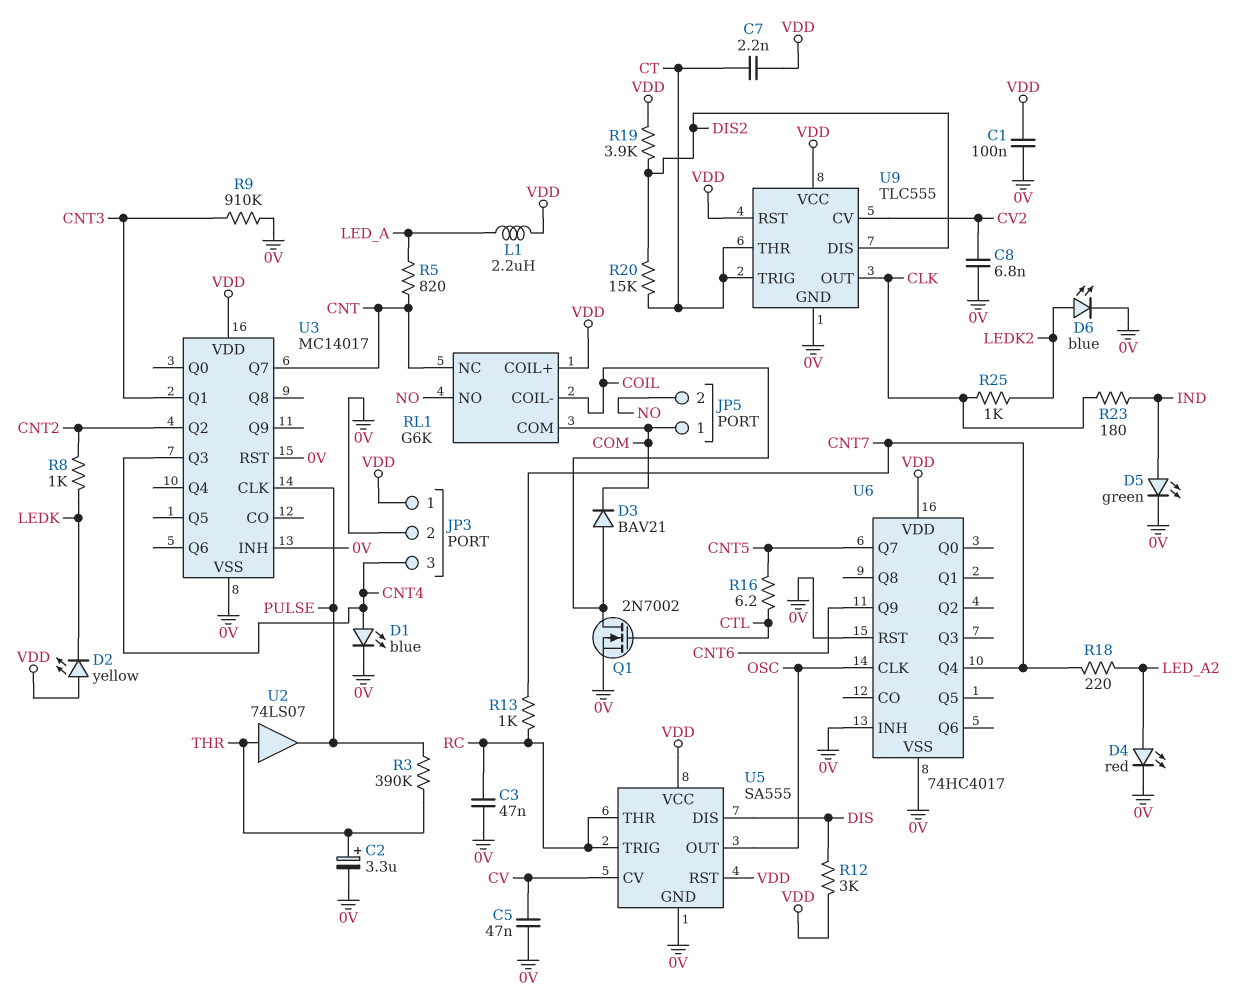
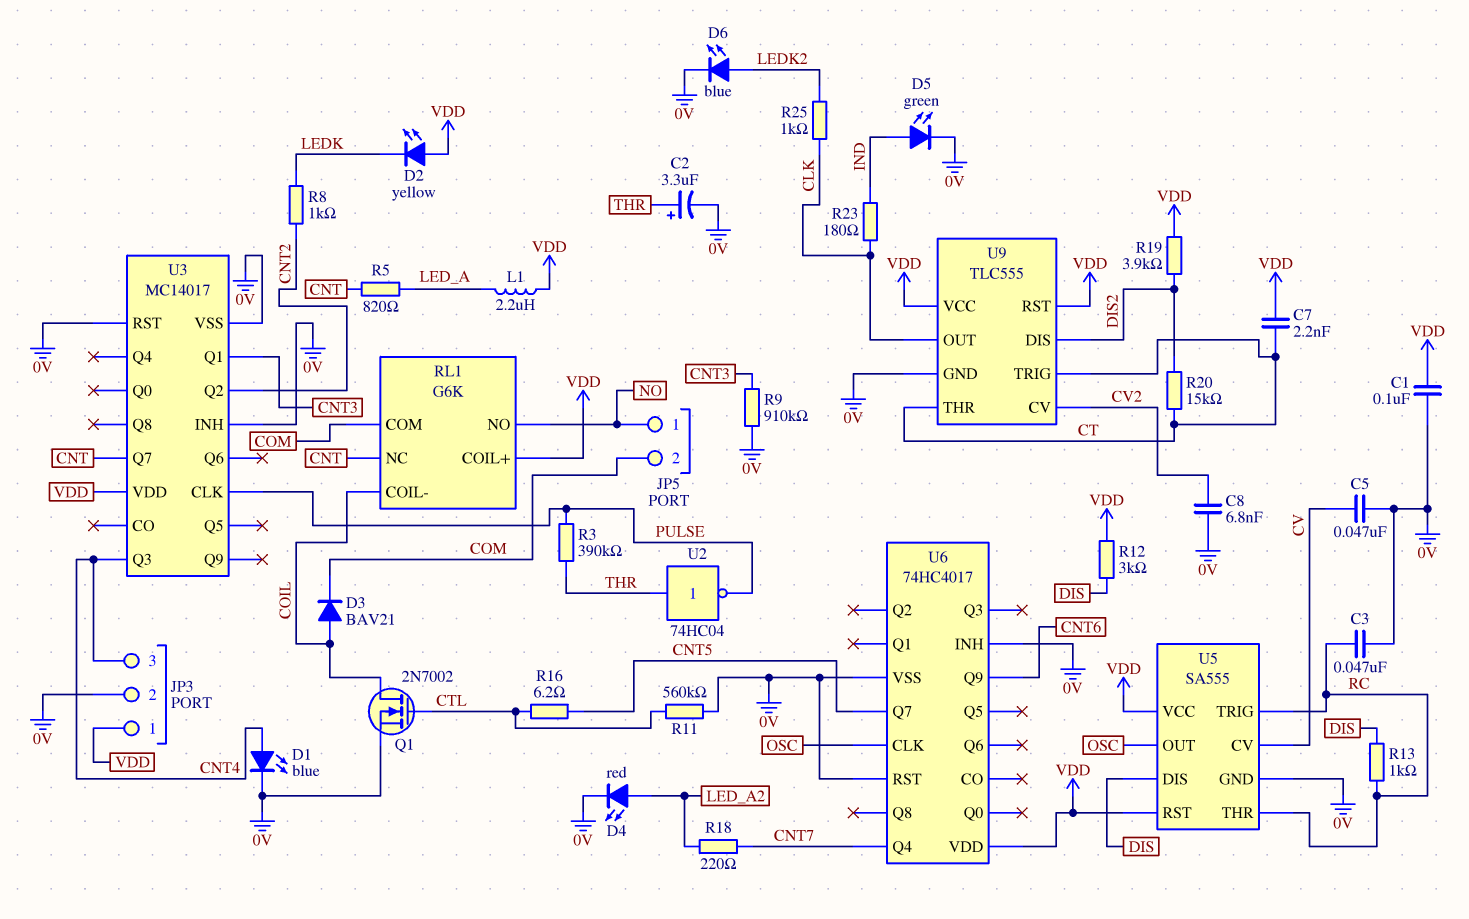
JP5 pin 1: COM -> NO
JP5 pin 2: NO -> COM
R11: none -> 560k (0V, CTL)
R13: 1k (CNT7, RC) -> 1k (DIS, RC)
U2: buffer 74LS07 (in THR, out PULSE) -> NOT 74HC04 (in THR, out PULSE)

